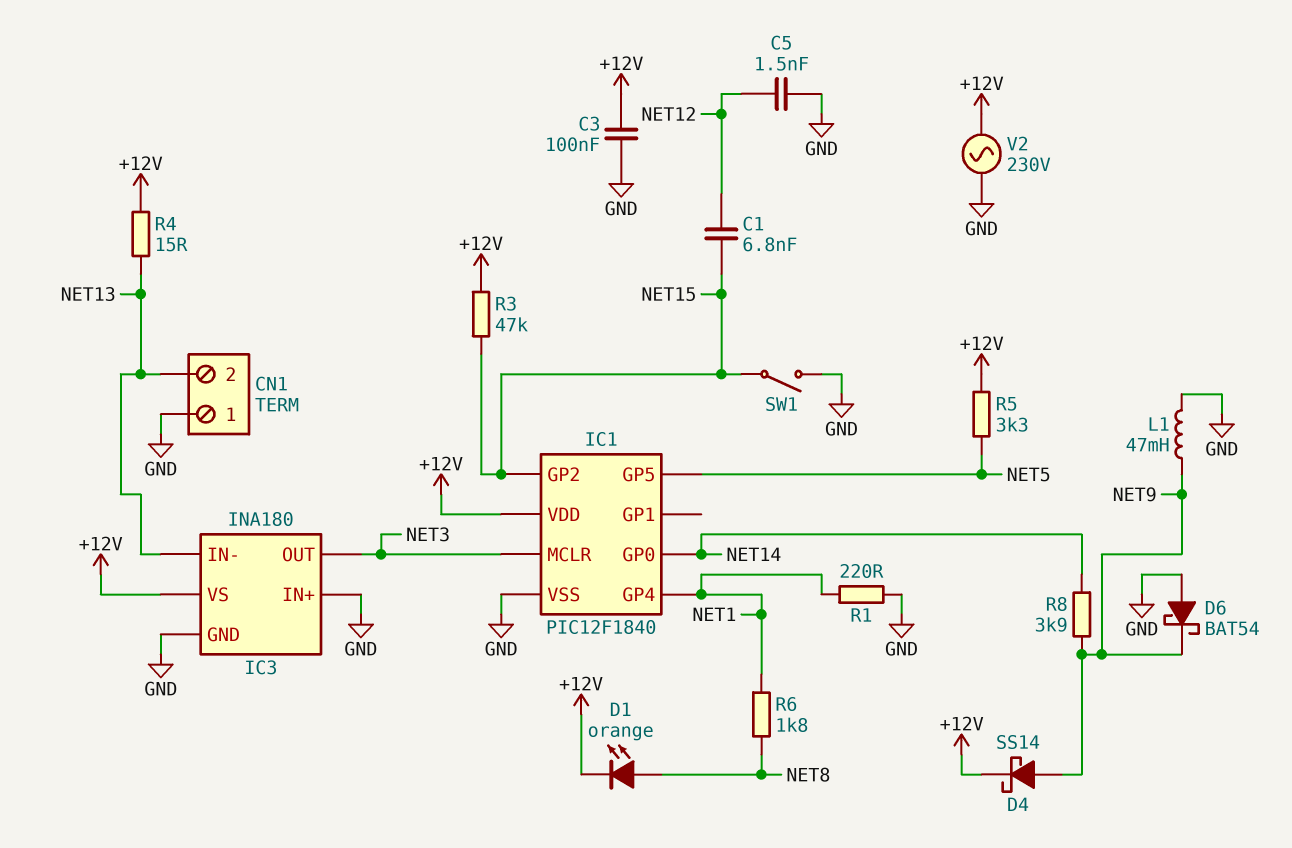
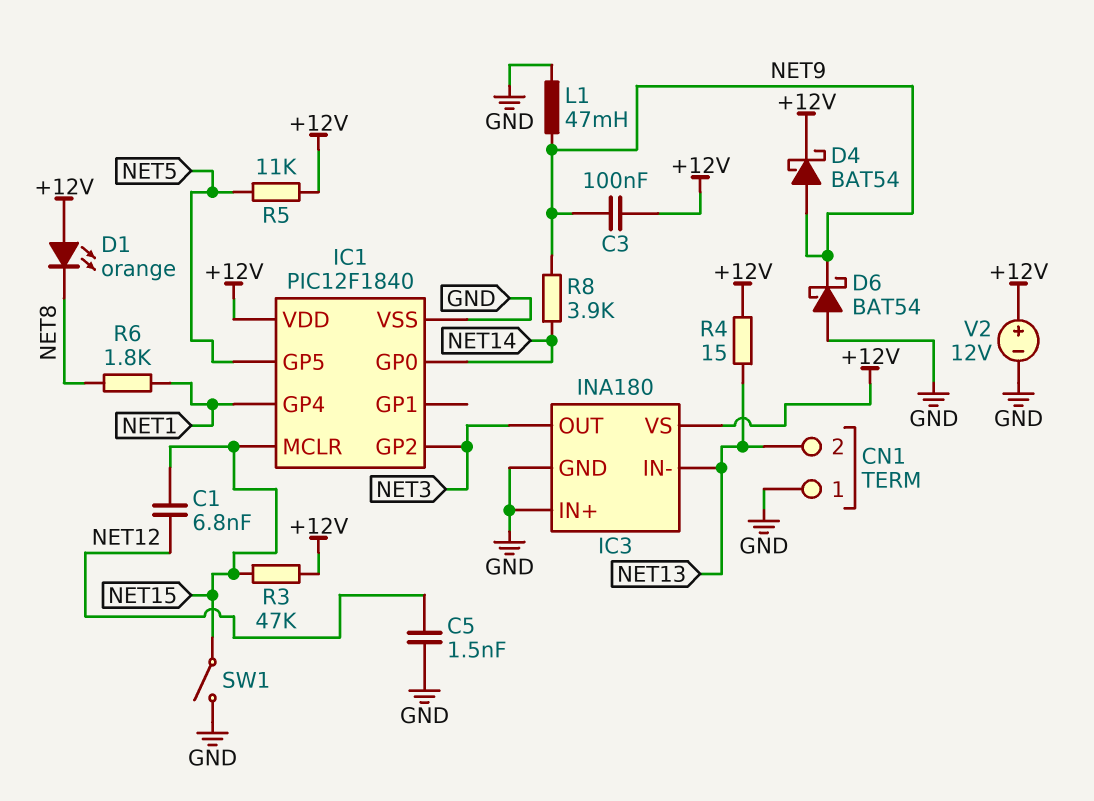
C3: 100nF (+12V, GND) -> 100nF (+12V, NET9)
D1: LED orange (A NET8, K +12V) -> LED orange (A +12V, K NET8)
D4: schottky SS14 (A NET9, K +12V) -> schottky BAT54 (A NET9, K +12V)
IC1 pin GP2: NET15 -> NET3
IC1 pin MCLR: NET3 -> NET15
R1: 220 (GND, NET1) -> none
R5: 3.3k (+12V, NET5) -> 11k (+12V, NET5)
V2: AC 230V (+12V, GND) -> 12V (plus +12V, minus GND)

